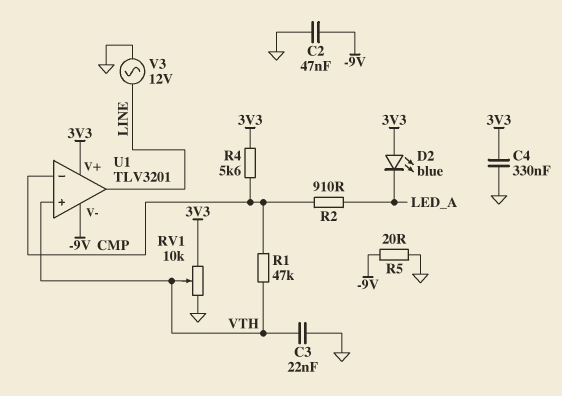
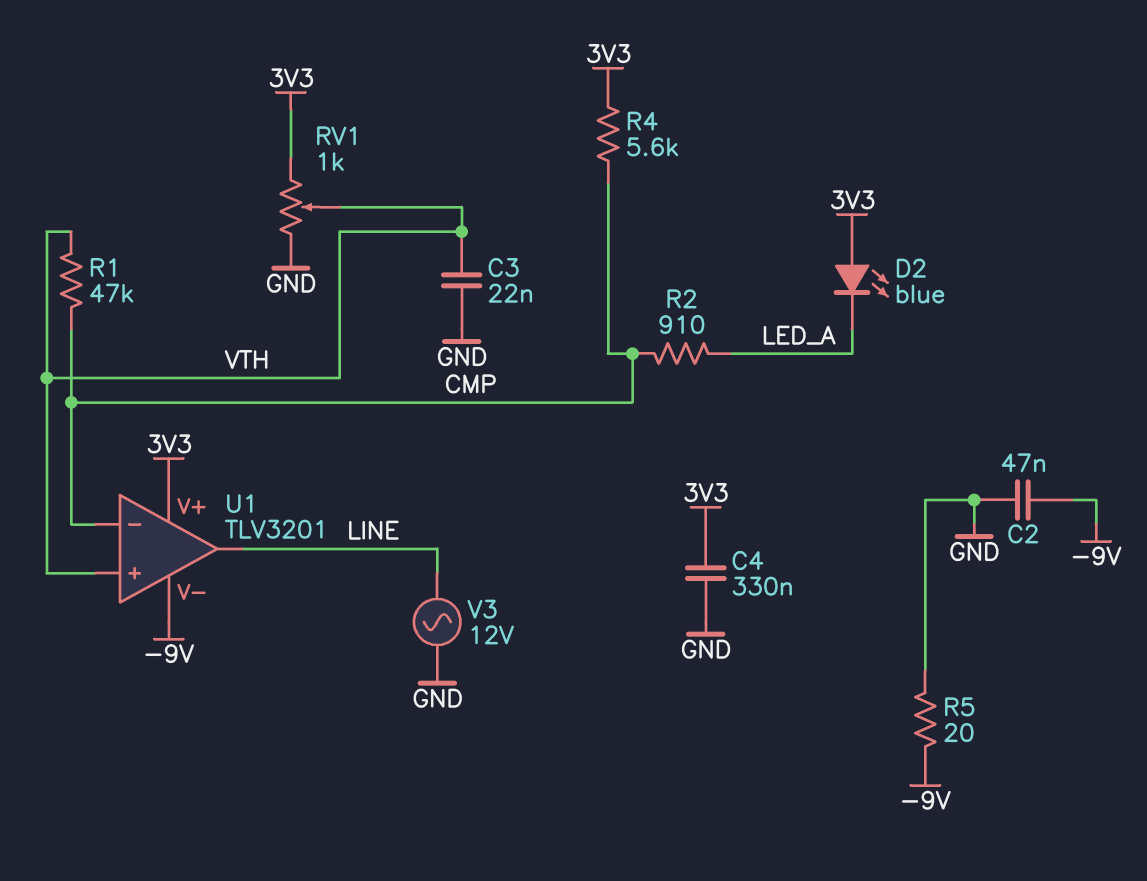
RV1: 10k (3V3, GND, wiper VTH) -> 1k (3V3, GND, wiper VTH)

